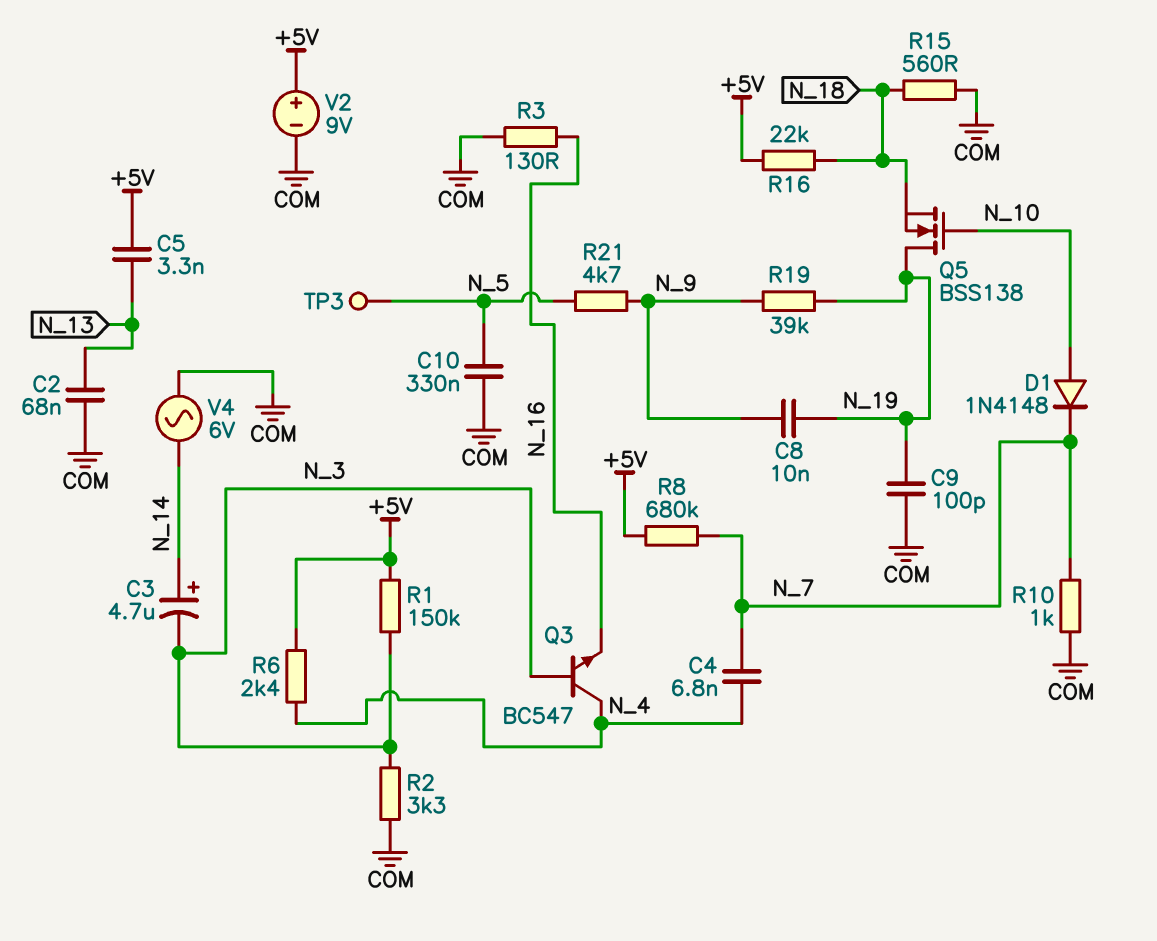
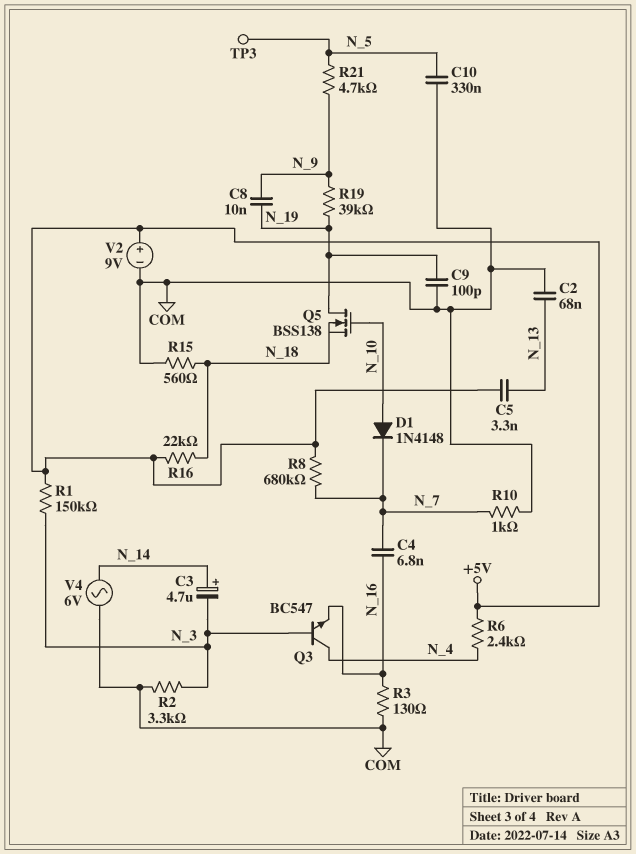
C4: 6.8nF (N_4, N_7) -> 6.8nF (N_7, N_16)

